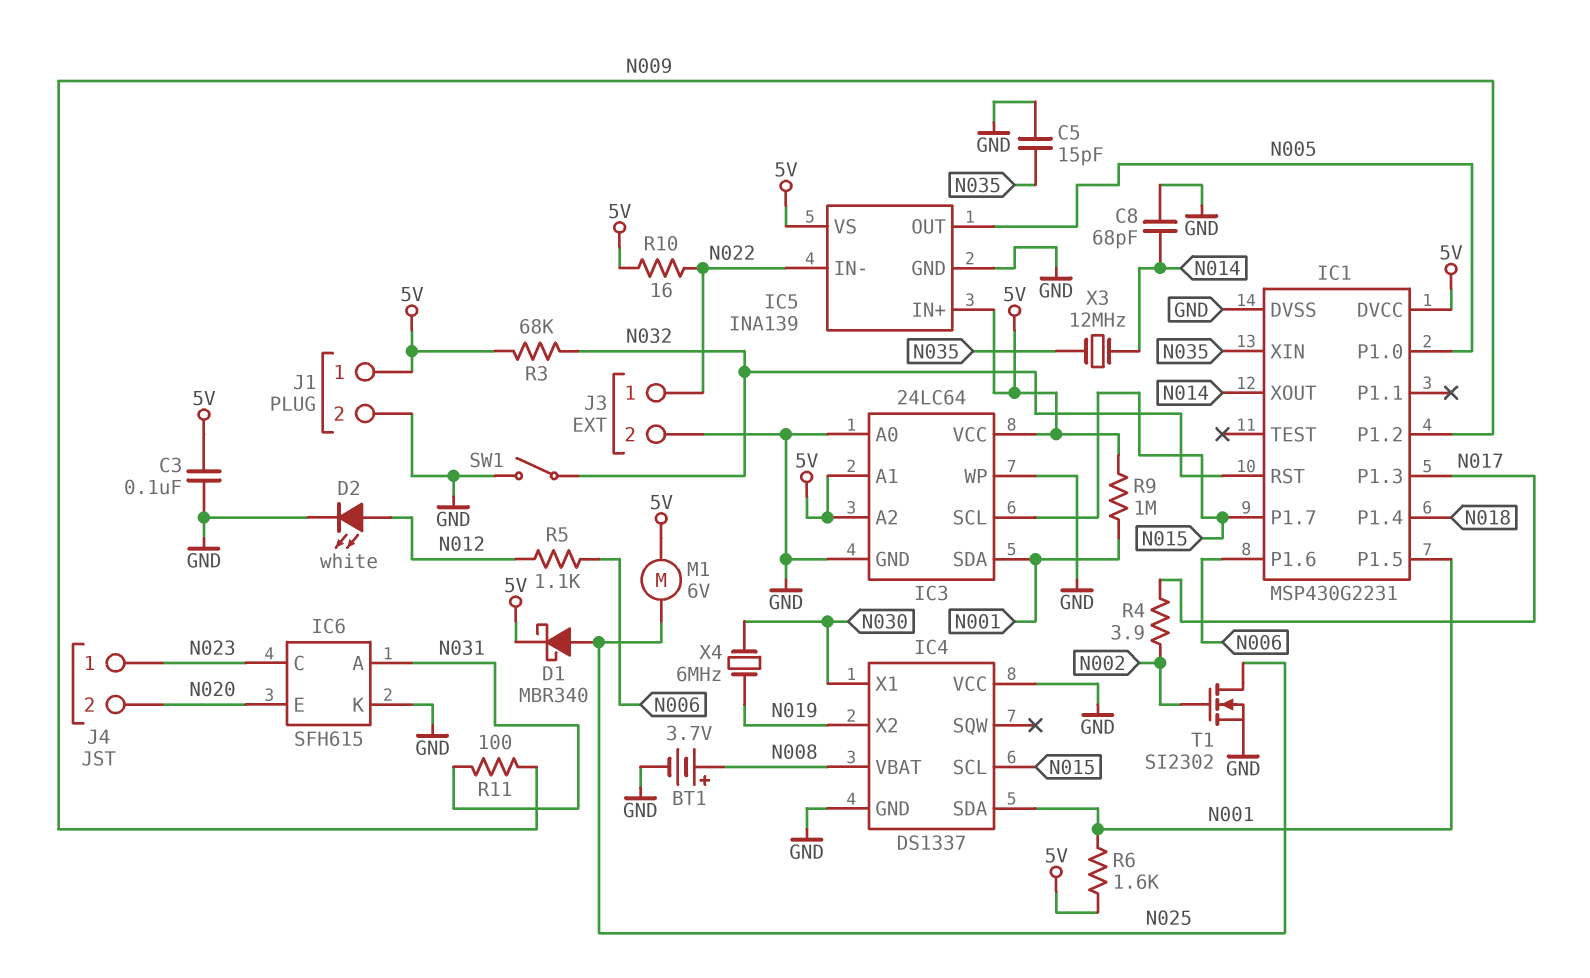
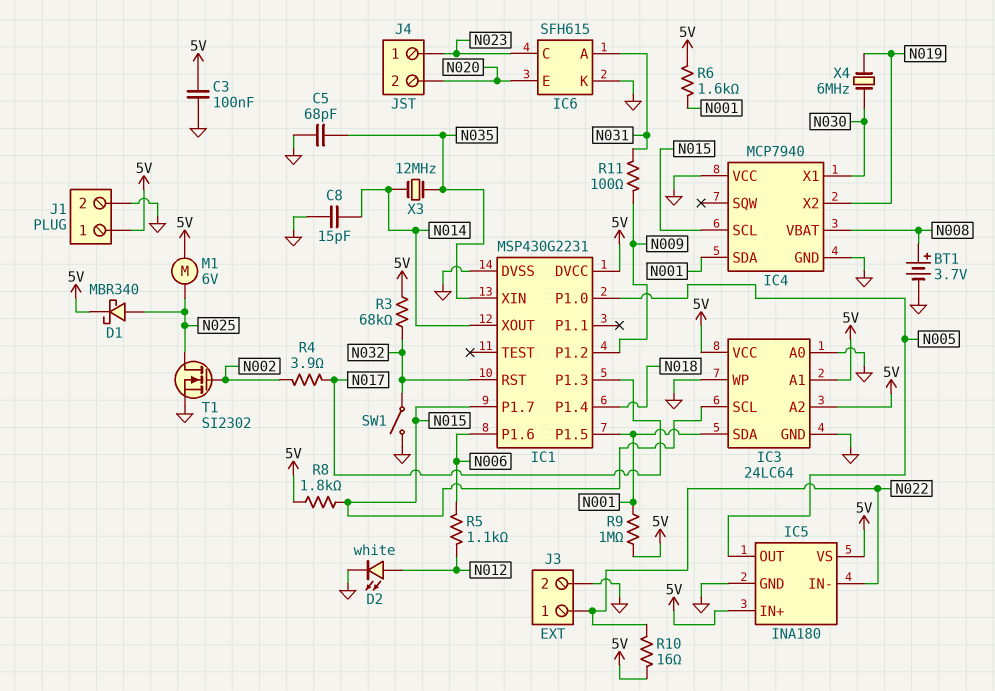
C5: 15pF (GND, N035) -> 68pF (GND, N035)
C8: 68pF (GND, N014) -> 15pF (GND, N014)
IC4: DS1337 -> MCP7940
IC5: INA139 -> INA180
R8: none -> 1.8k (5V, N015)

